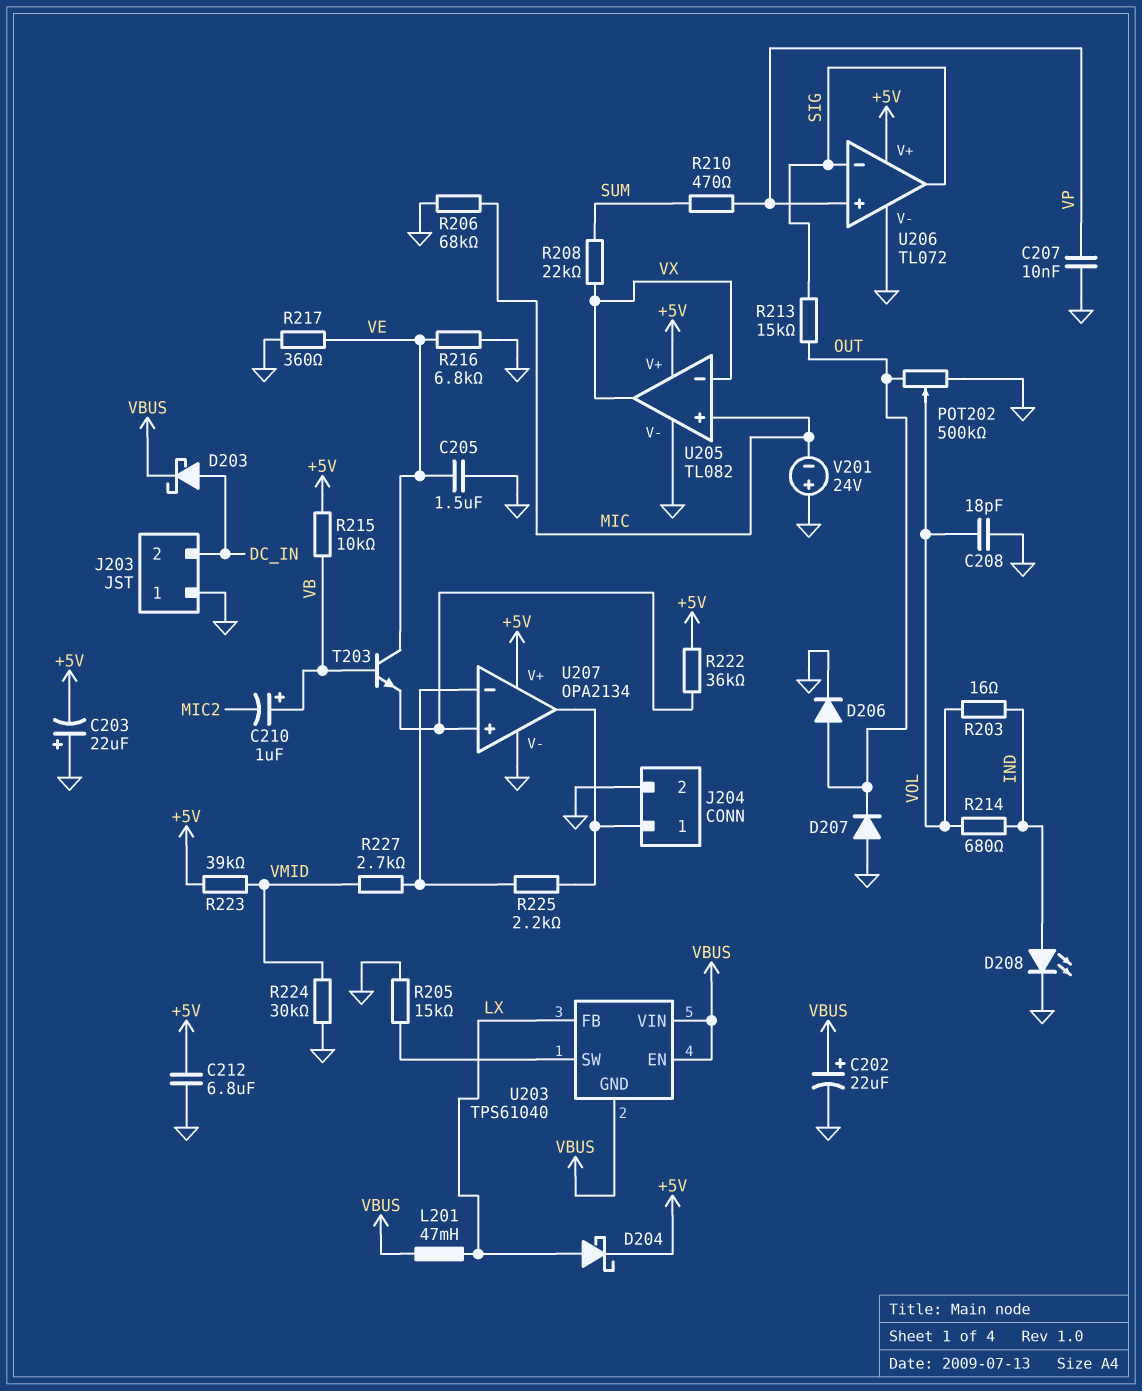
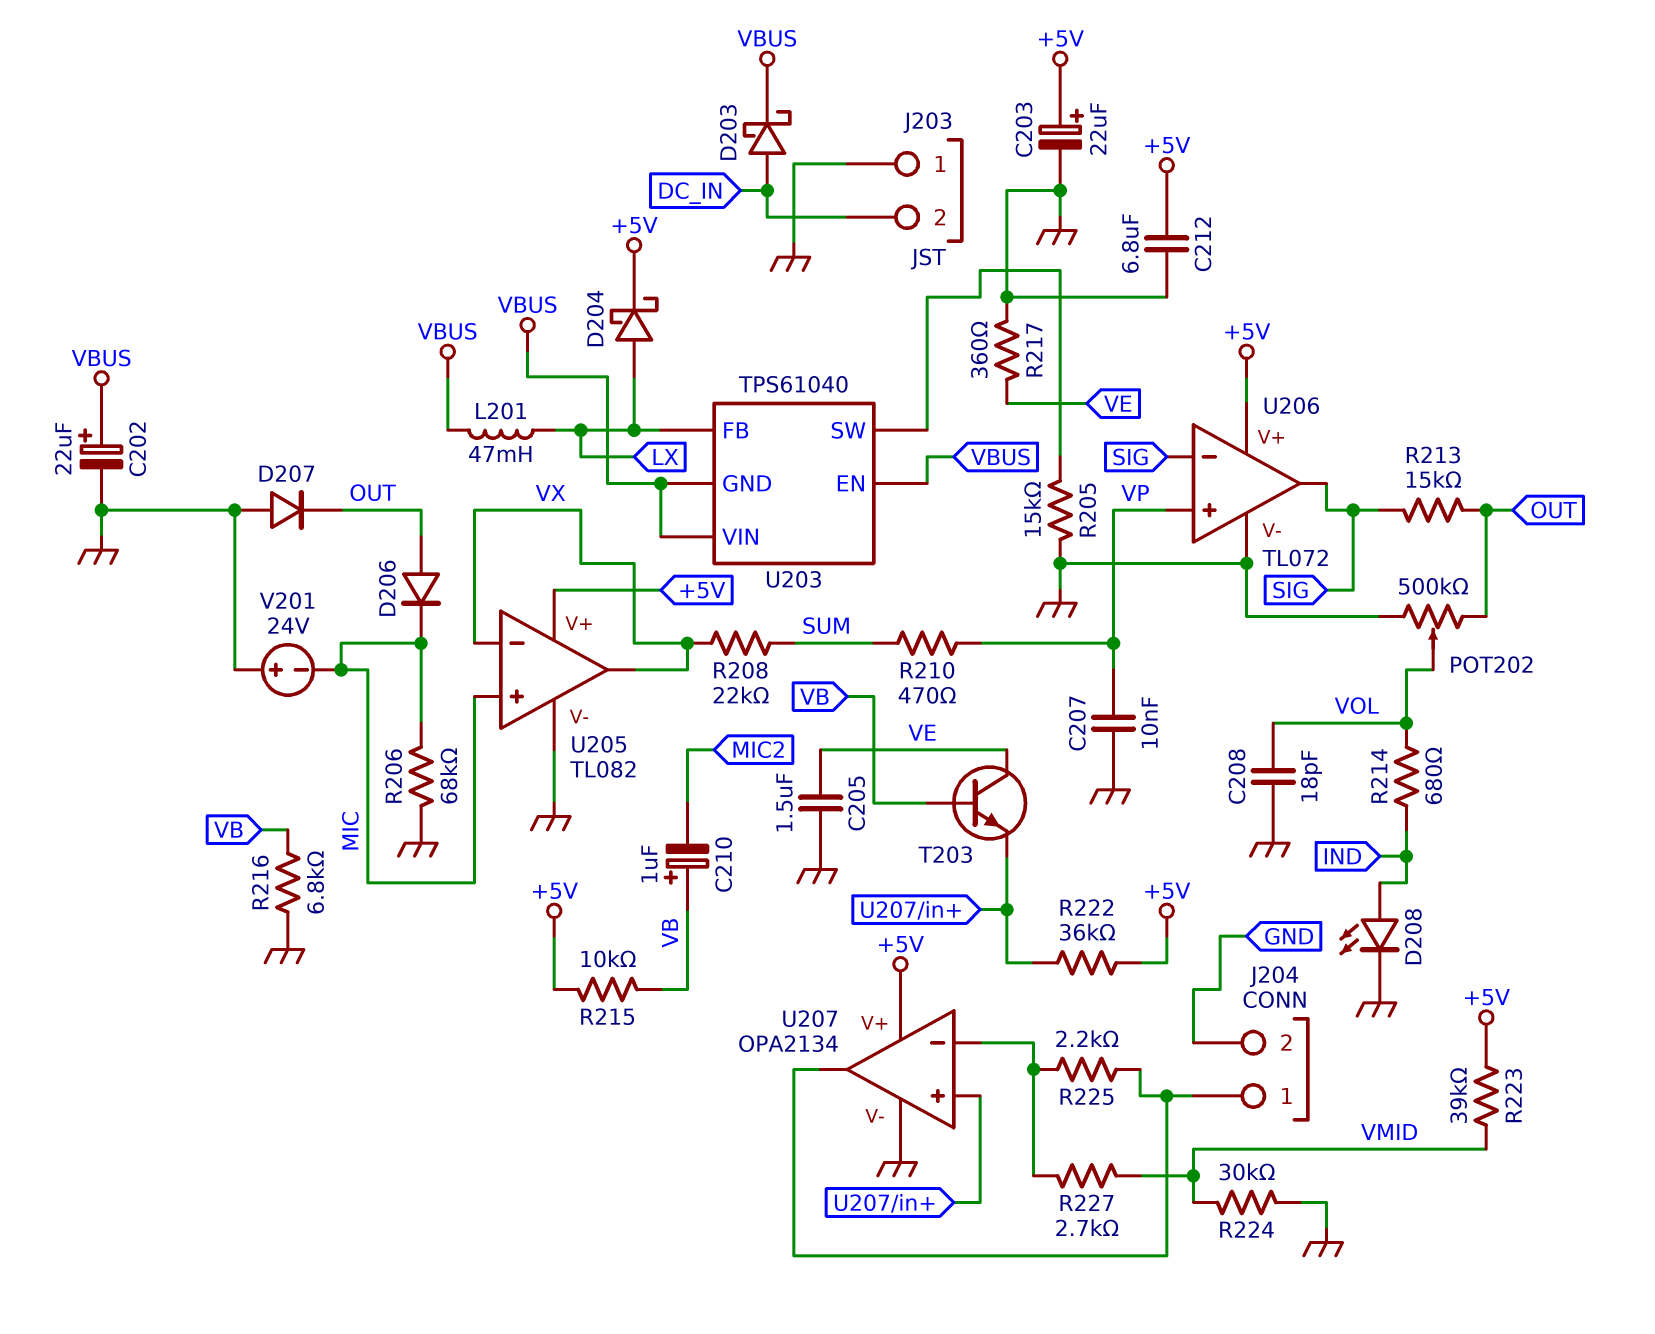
C203: 22uF (plus GND, minus +5V) -> 22uF (plus +5V, minus GND)
D206: diode (A OUT, K GND) -> diode (A OUT, K MIC)
R203: 16 (IND, VOL) -> none
R216: 6.8k (GND, VE) -> 6.8k (GND, VB)

